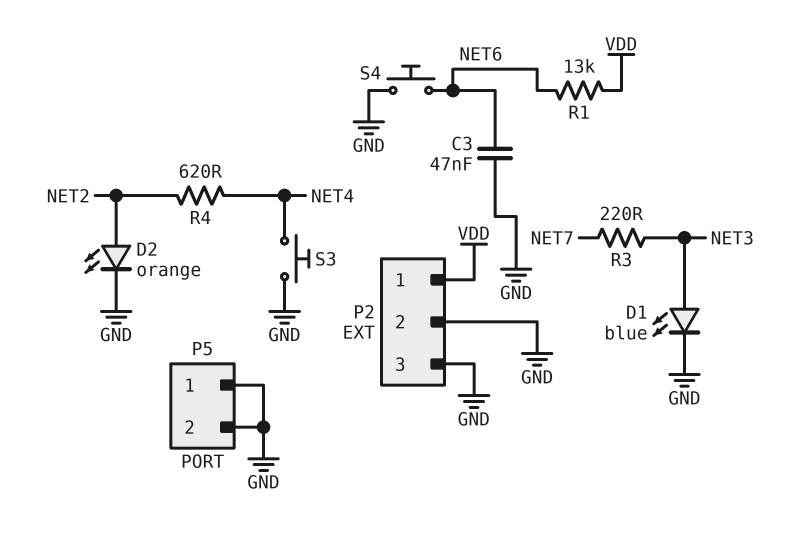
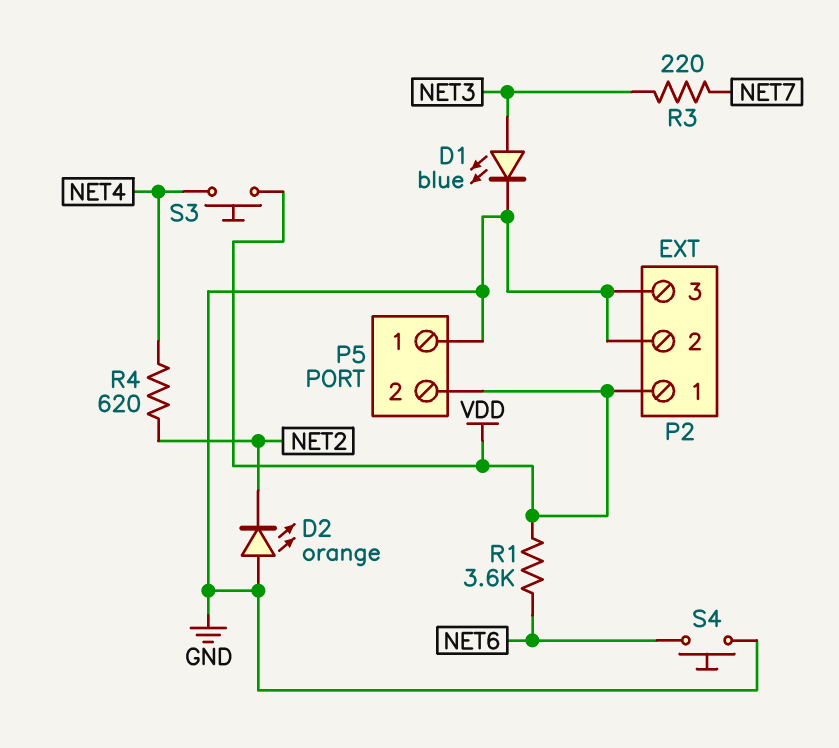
C3: 47nF (GND, NET6) -> none
D2: LED orange (A NET2, K GND) -> LED orange (A GND, K NET2)
P5 pin 2: GND -> VDD
R1: 13k (NET6, VDD) -> 3.6k (NET6, VDD)
S3: button (GND, NET4) -> button (NET4, VDD)

